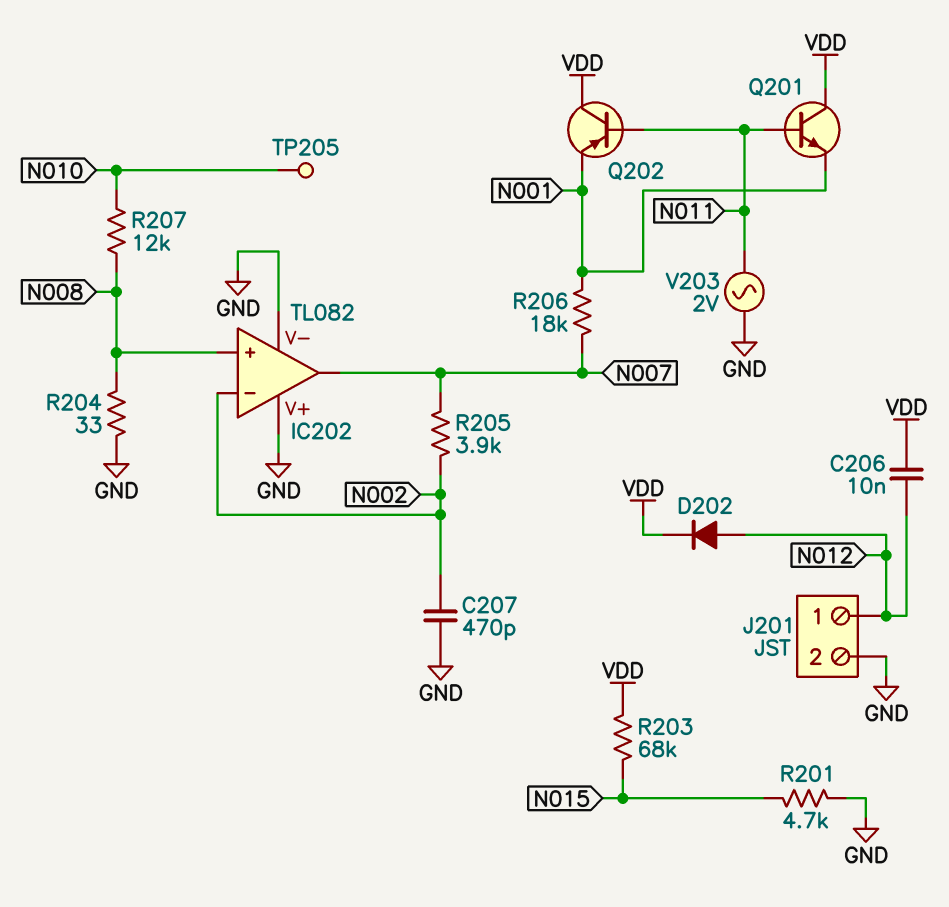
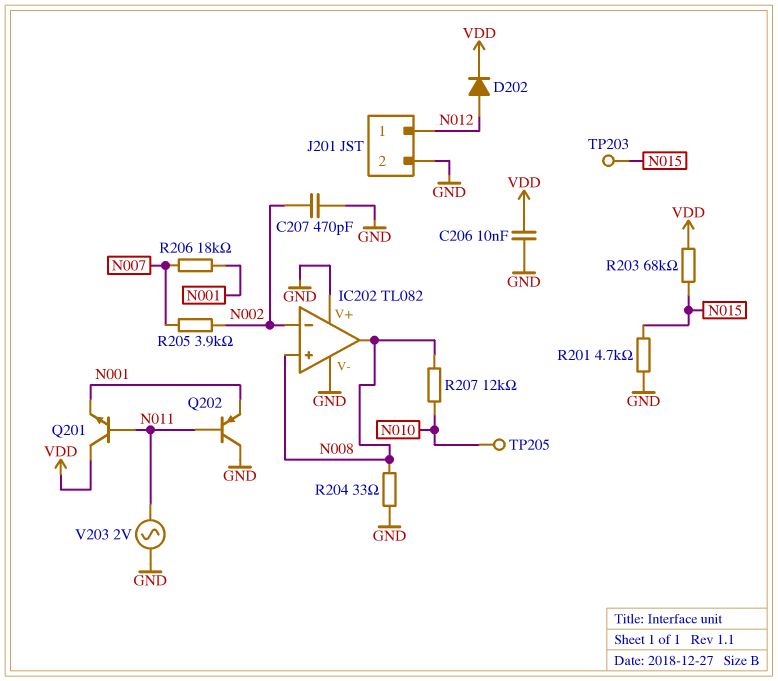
C206: 10nF (N012, VDD) -> 10nF (GND, VDD)
IC202 pin out: N007 -> N008
Q202: PNP (B N011, C VDD, E N001) -> PNP (B N011, C GND, E N001)
TP203: none -> test point (N015)

